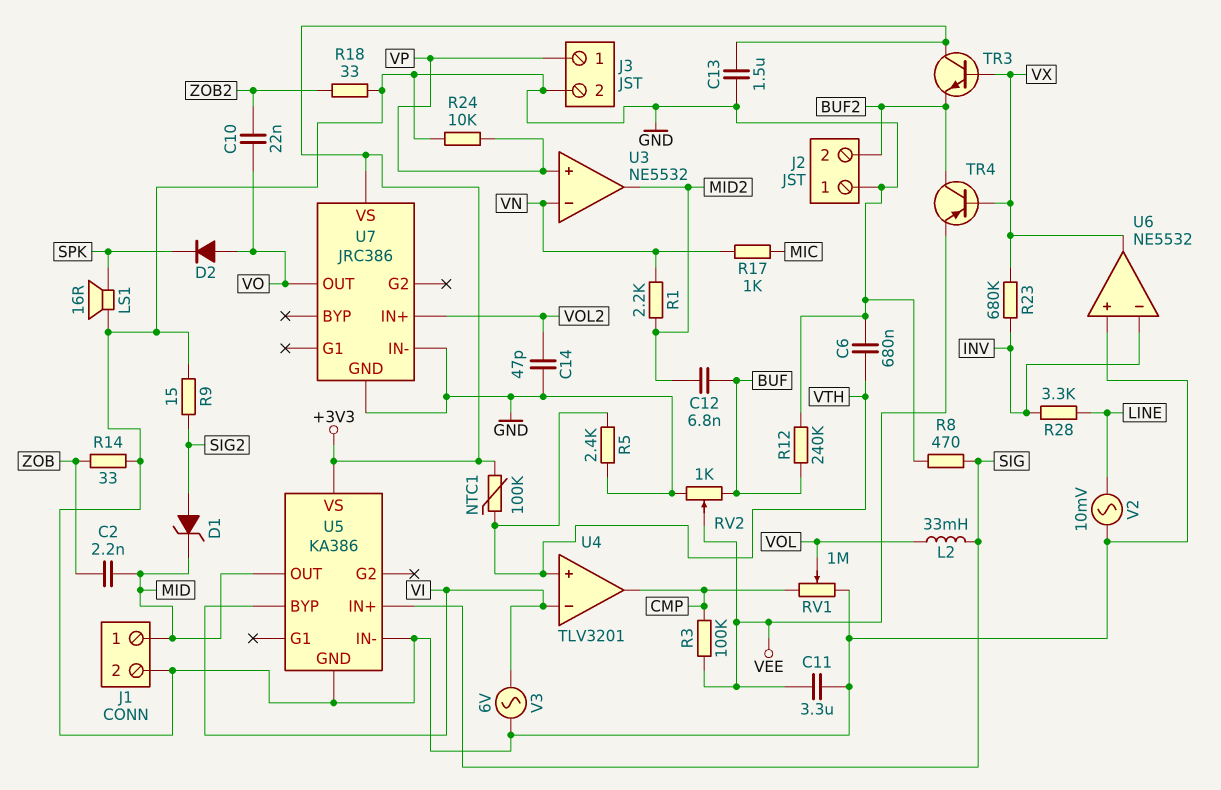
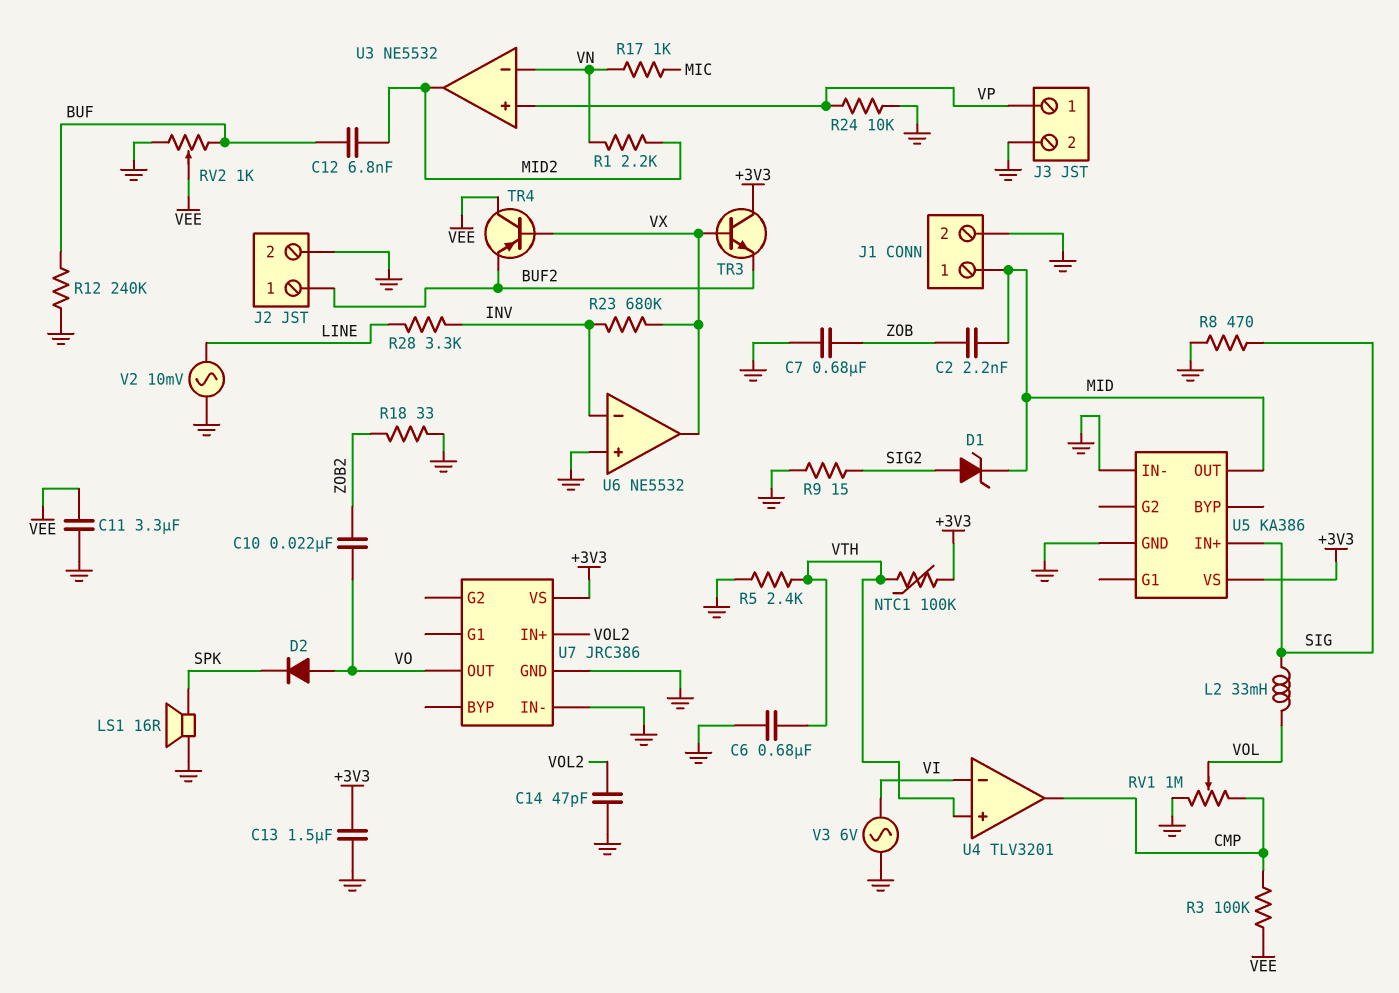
C7: none -> 680nF (GND, ZOB)
J2 pin 1: GND -> BUF2
J2 pin 2: BUF2 -> GND
R14: 33 (GND, ZOB) -> none
TR4: PNP (B VX, C BUF2, E VEE) -> PNP (B VX, C VEE, E BUF2)
U5 pin BYP: VI -> none

